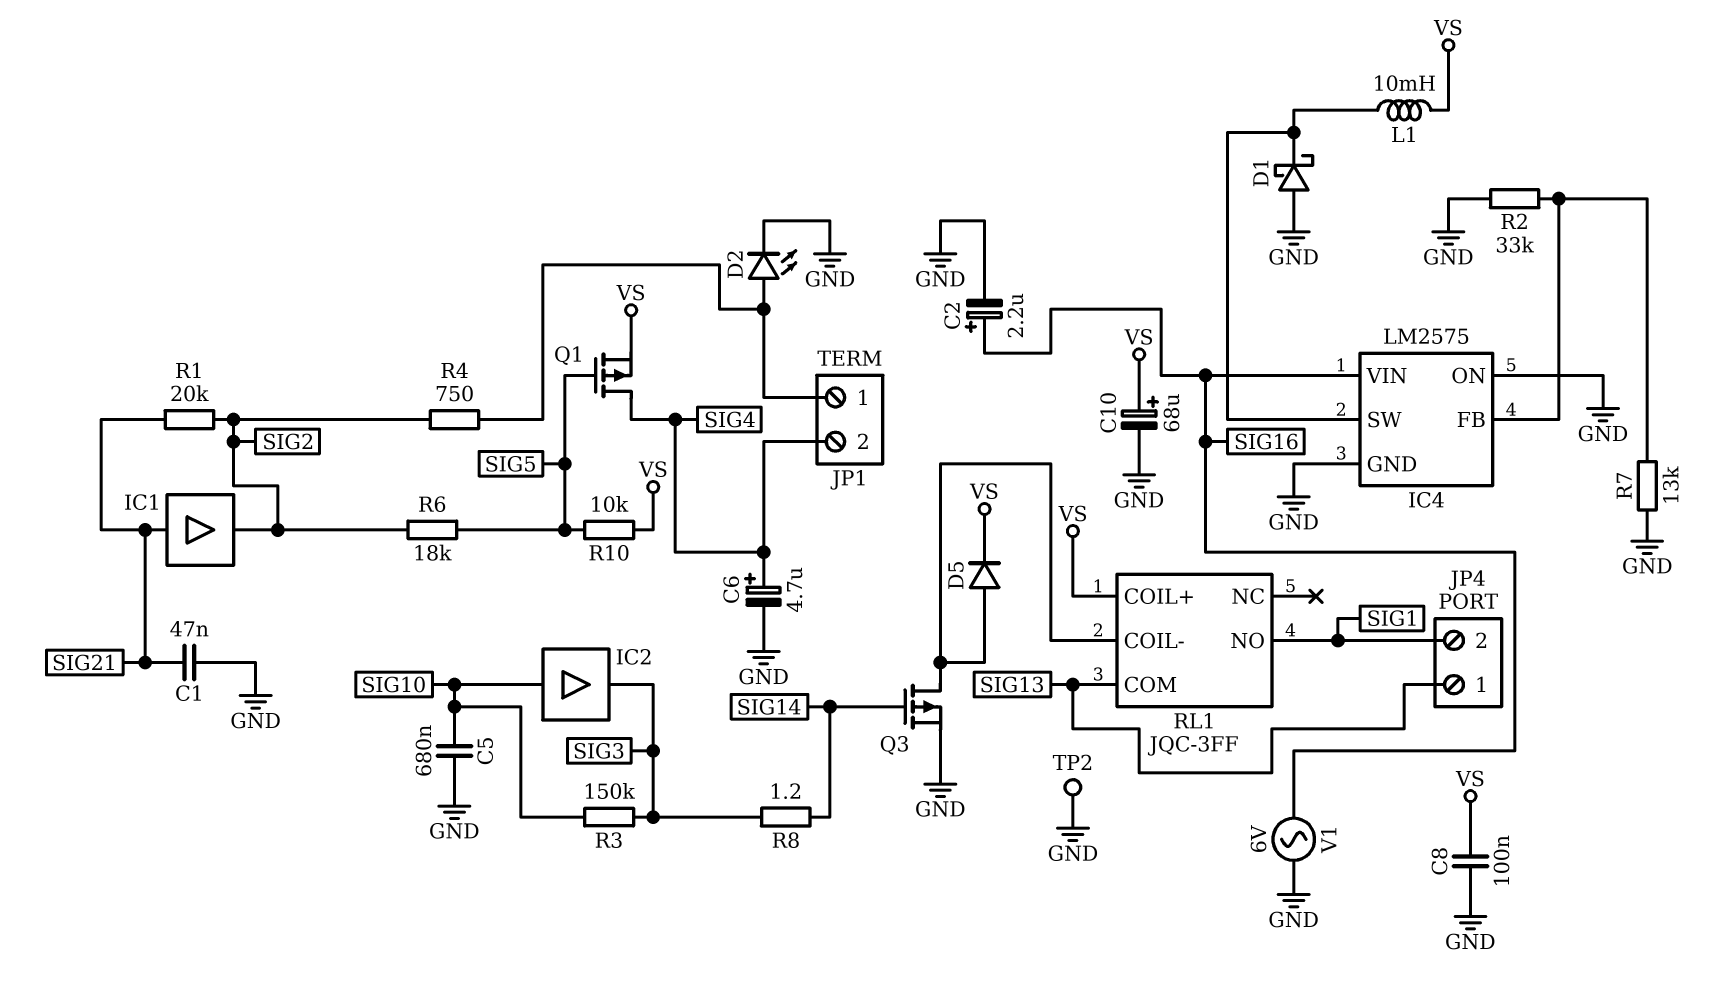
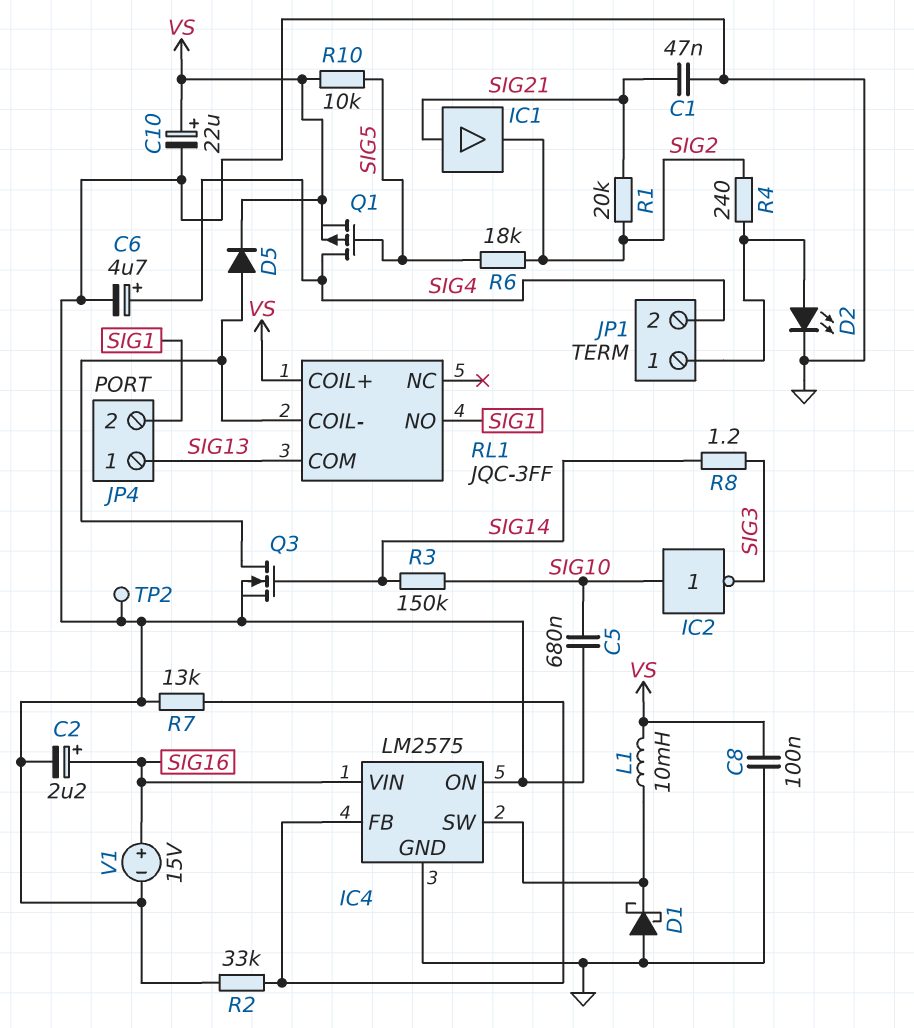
C10: 68uF (plus VS, minus GND) -> 22uF (plus VS, minus GND)
IC2: buffer (in SIG10, out SIG3) -> NOT (in SIG10, out SIG3)
Q3: PMOS (G SIG14, D RL1/COIL-, S GND) -> NMOS (G SIG14, D RL1/COIL-, S GND)
R3: 150k (SIG3, SIG10) -> 150k (SIG10, SIG14)
R4: 750 (JP1/1, SIG2) -> 240 (JP1/1, SIG2)
V1: AC 6V (GND, SIG16) -> 15V (plus SIG16, minus GND)

